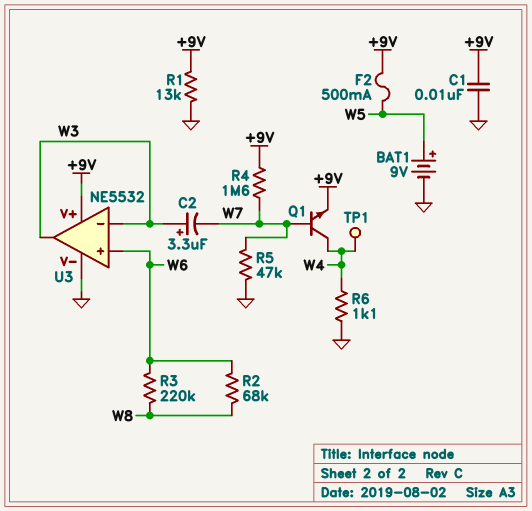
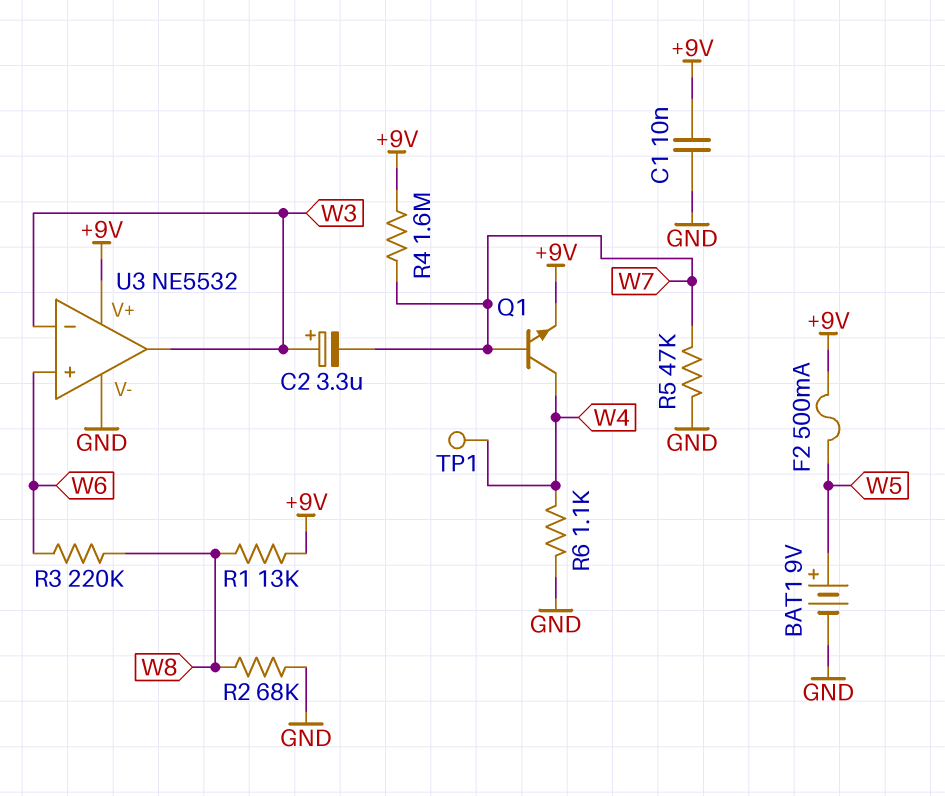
R1: 13k (+9V, GND) -> 13k (+9V, W8)
R2: 68k (W6, W8) -> 68k (GND, W8)

